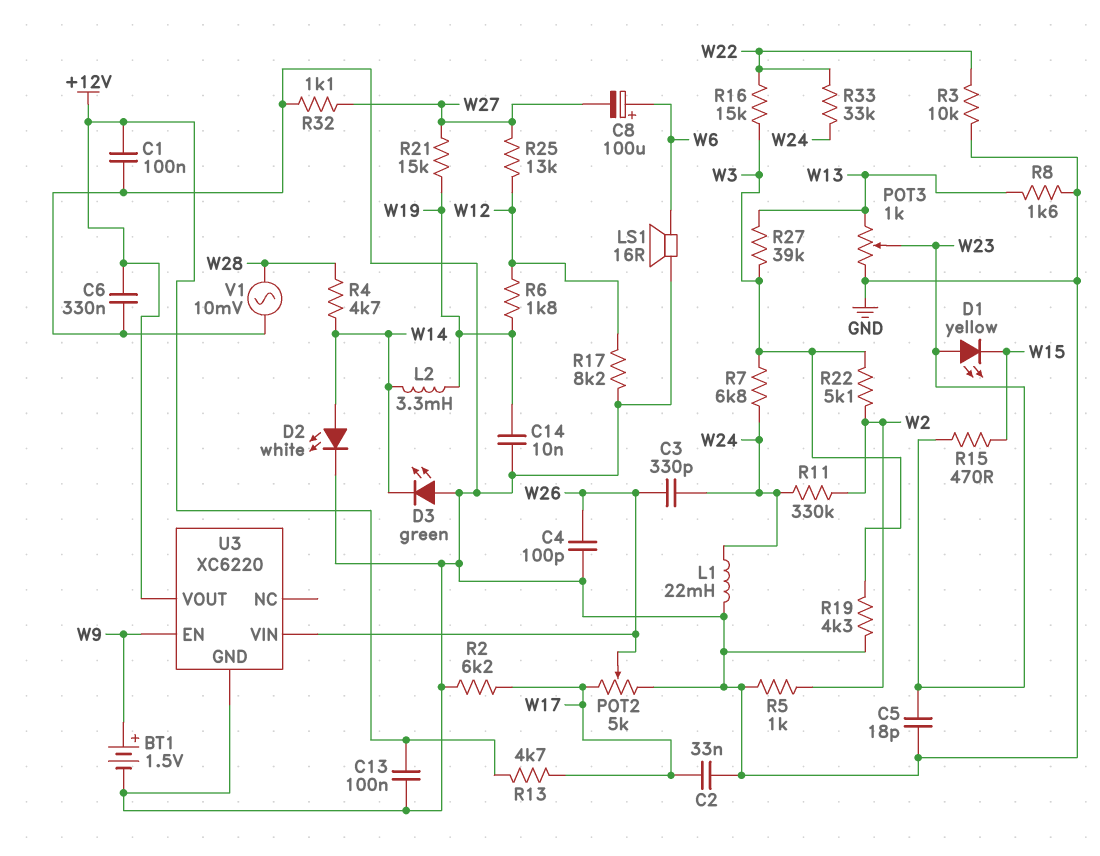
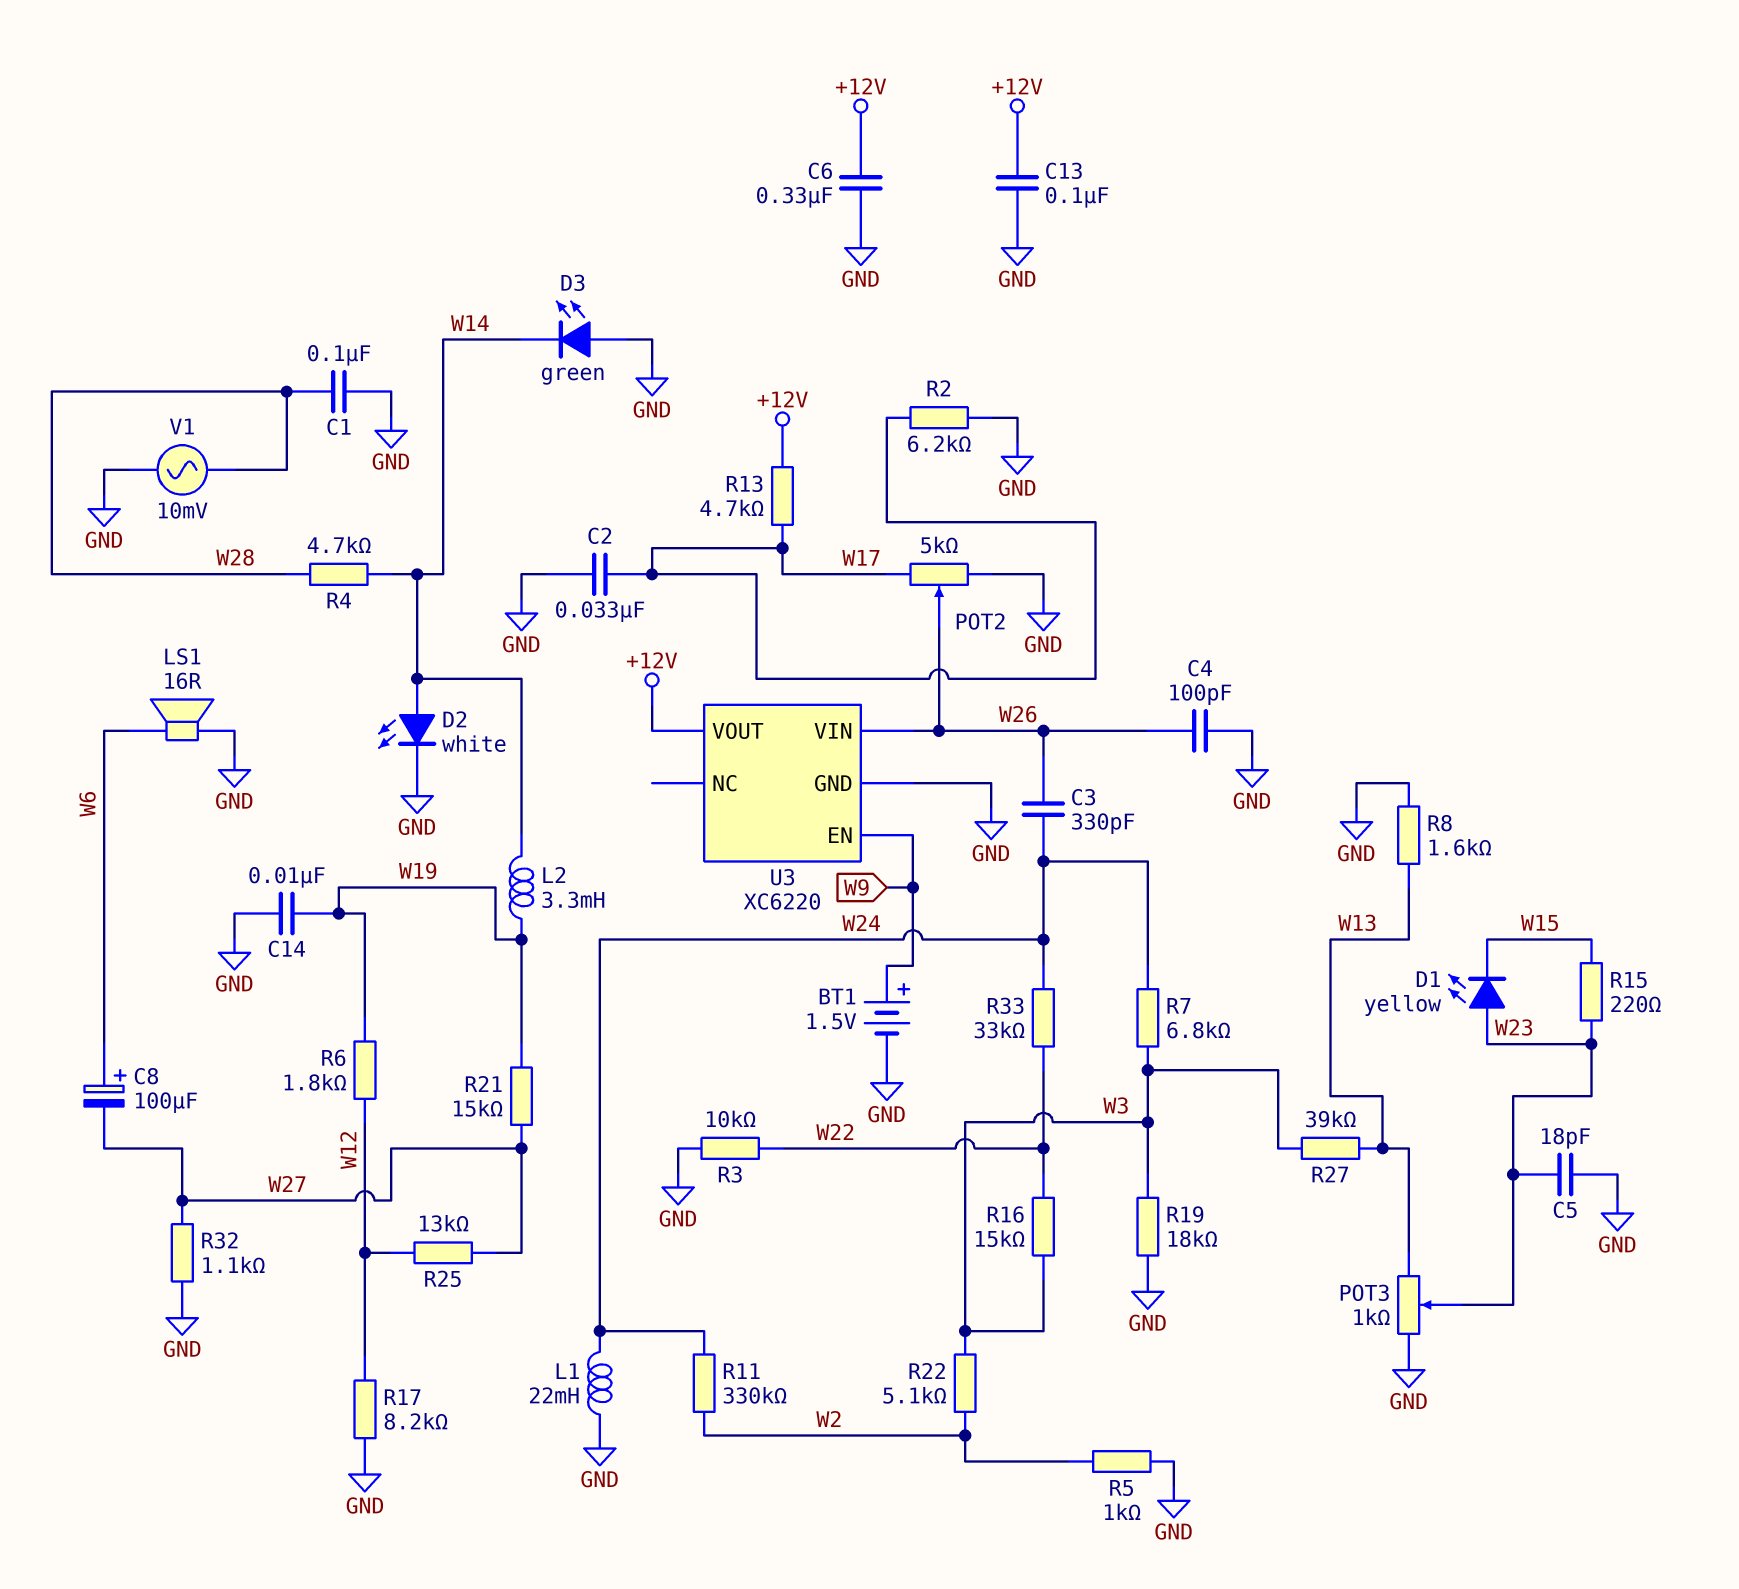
C1: 100nF (+12V, GND) -> 100nF (GND, W28)
R15: 470 (W15, W23) -> 220 (W15, W23)
R19: 4.3k (GND, W3) -> 18k (GND, W3)

